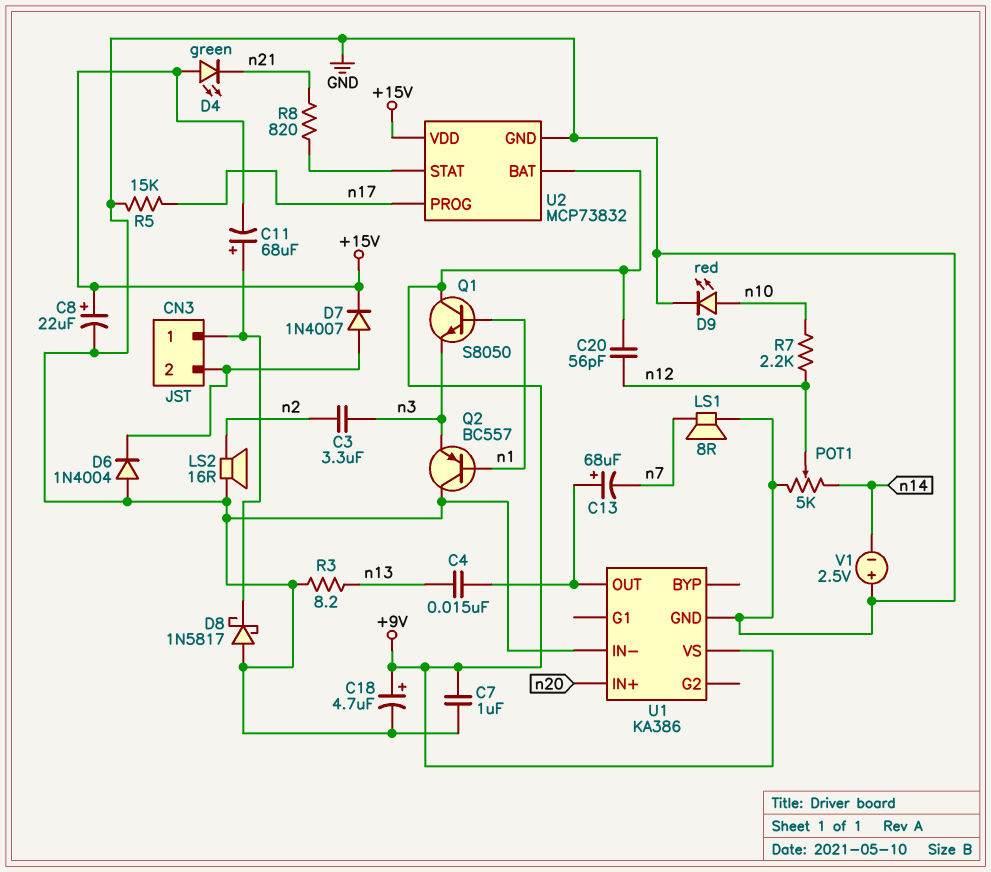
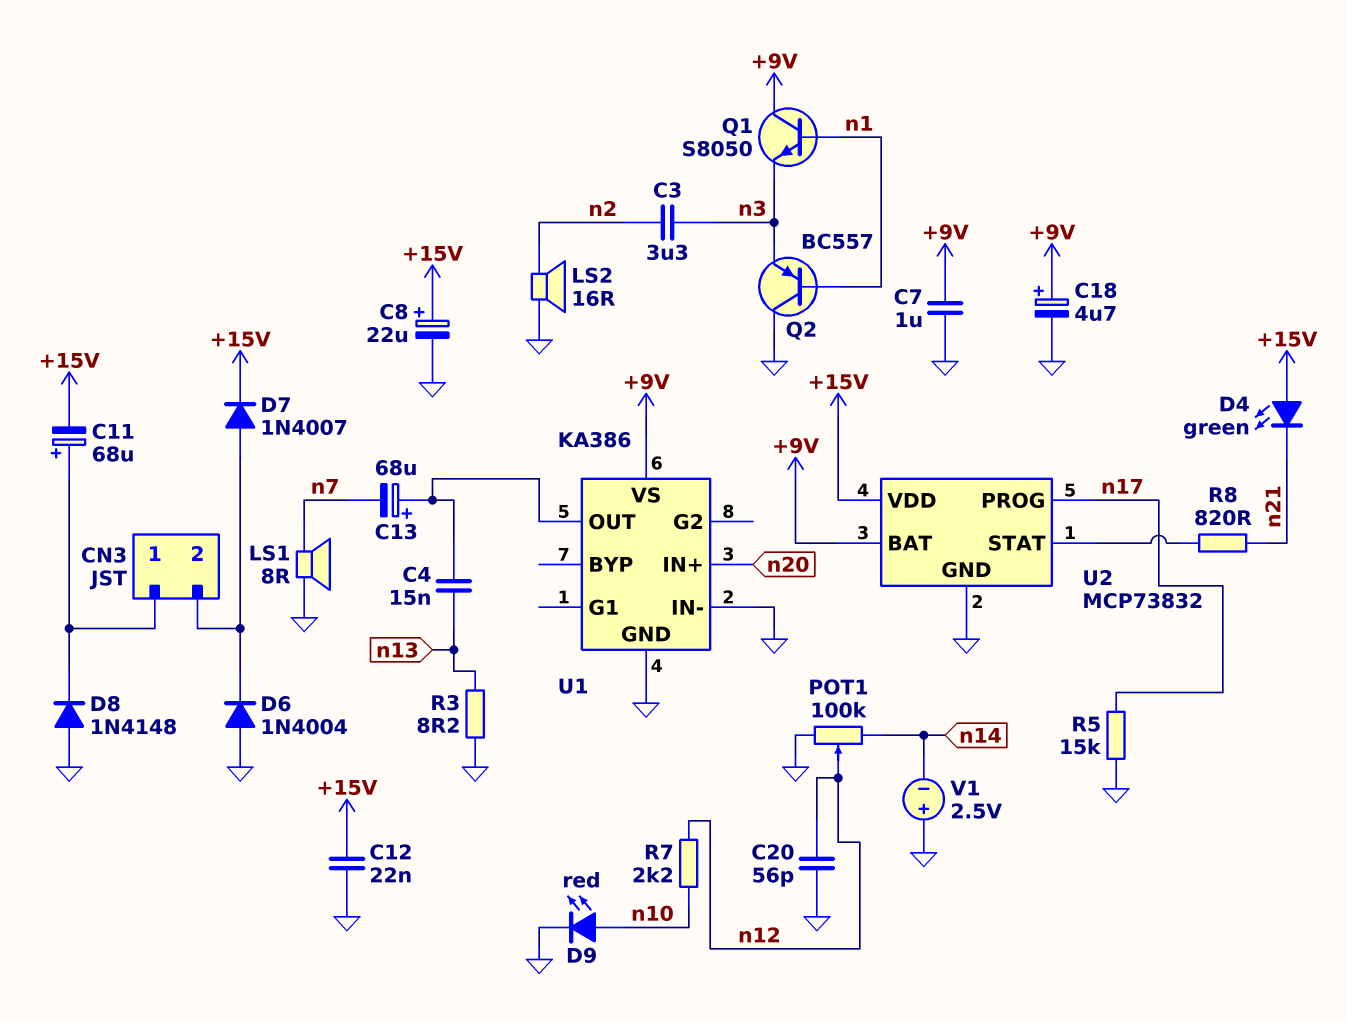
C12: none -> 22nF (+15V, GND)
C20: 56pF (+9V, n12) -> 56pF (GND, n12)
D8: schottky 1N5817 (A GND, K CN3/1) -> diode 1N4148 (A GND, K CN3/1)
POT1: 5k (GND, n14, wiper n12) -> 100k (GND, n14, wiper n12)

